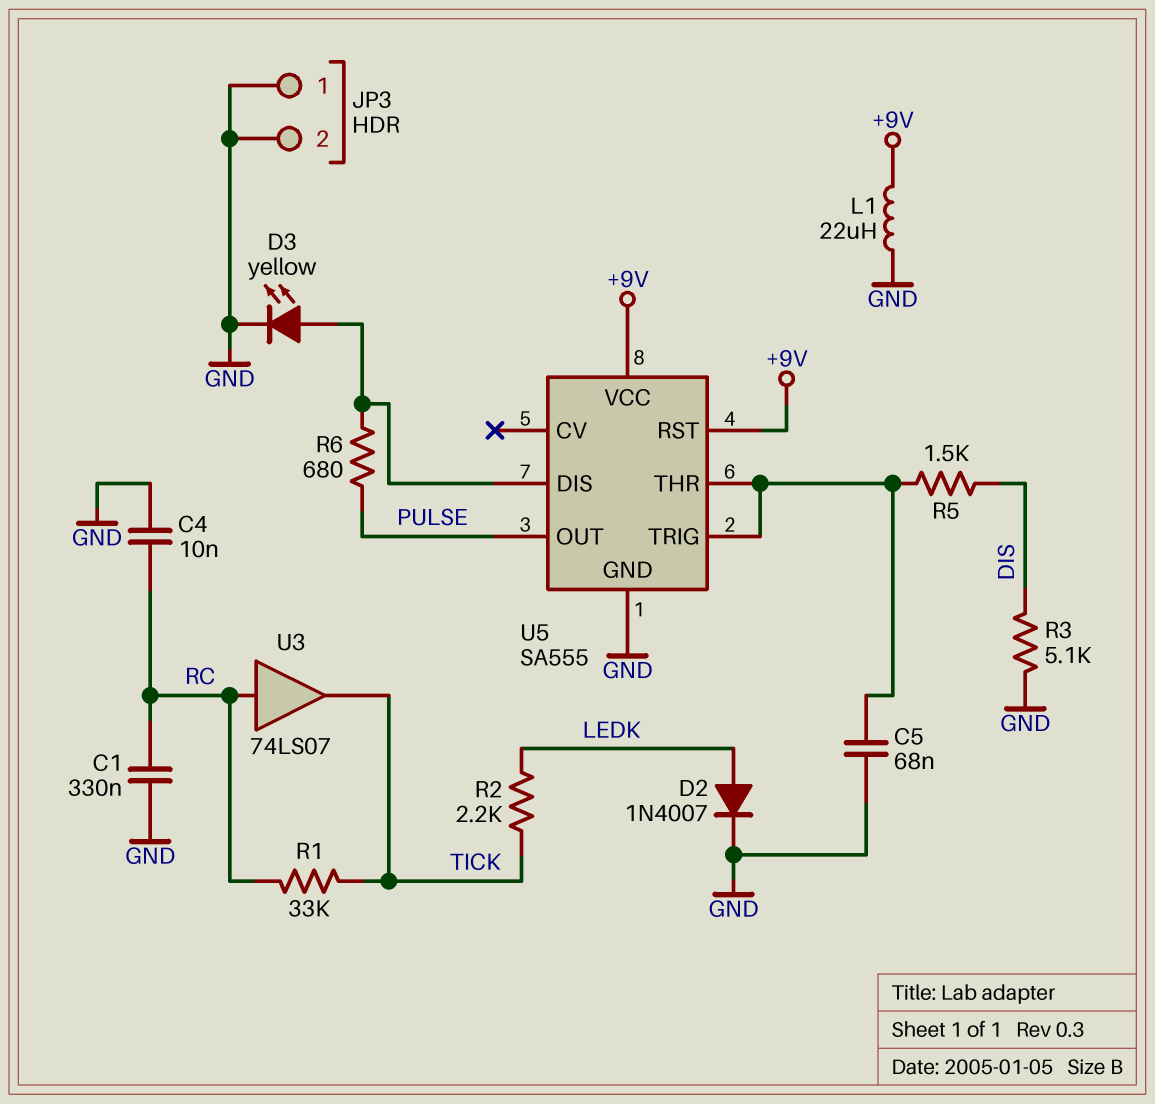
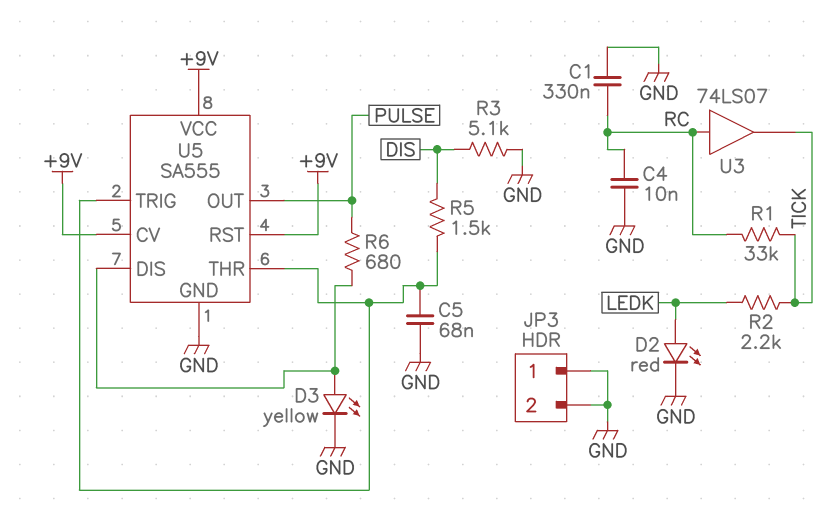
D2: diode 1N4007 (A LEDK, K GND) -> LED red (A LEDK, K GND)
L1: 22uH (+9V, GND) -> none
U5 pin CV: none -> +9V

